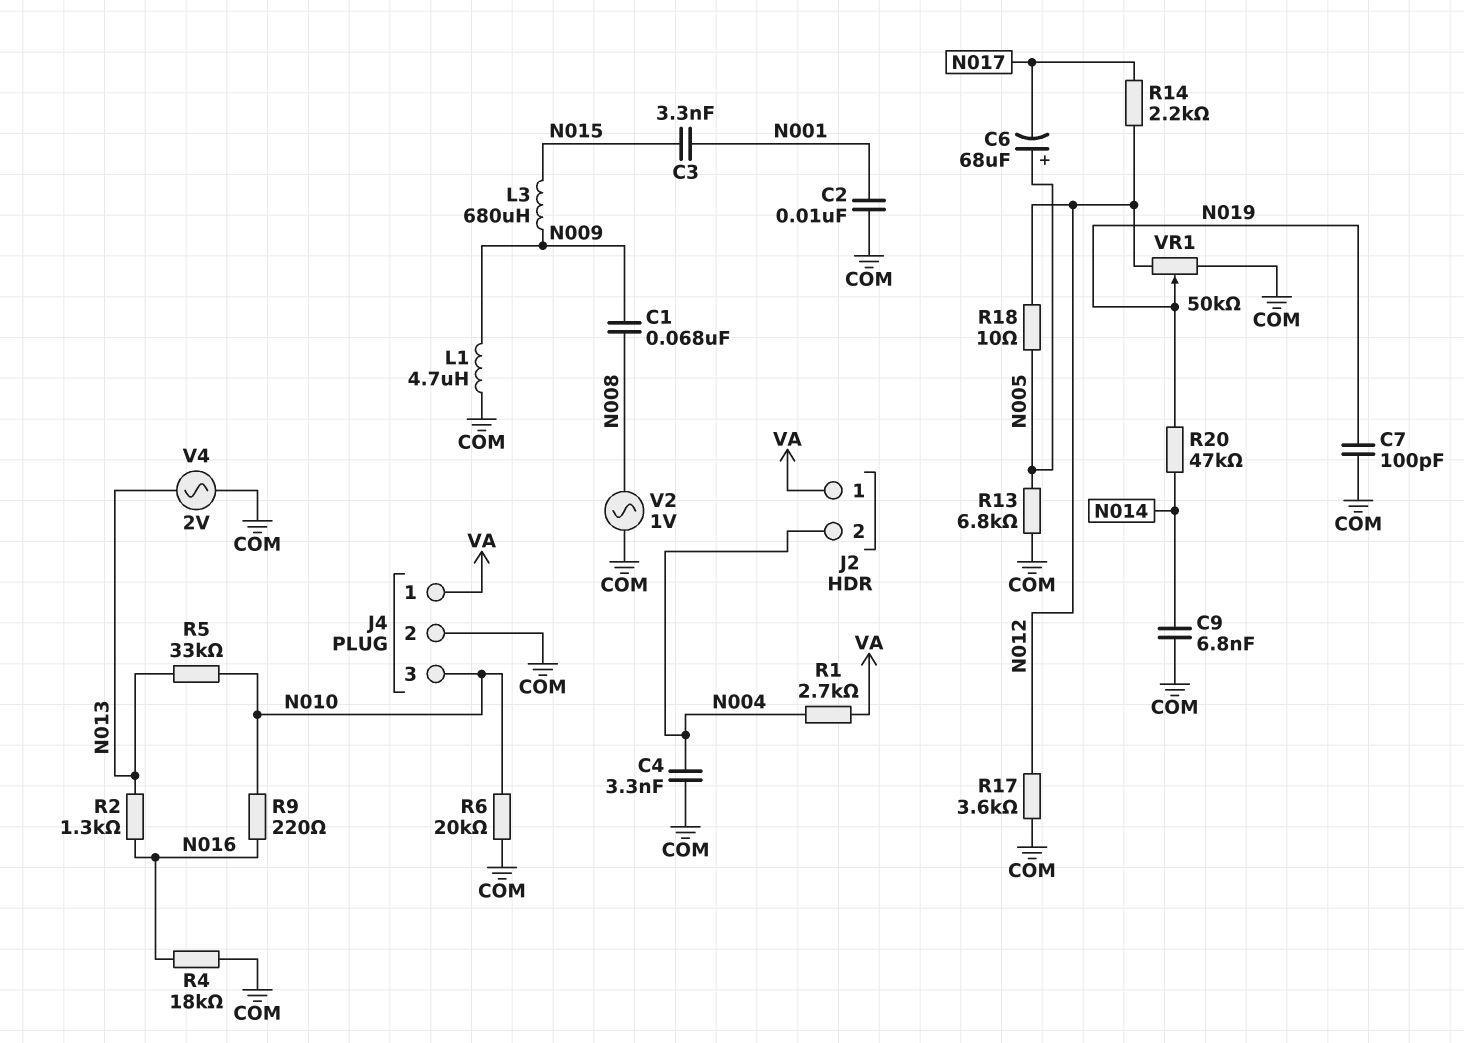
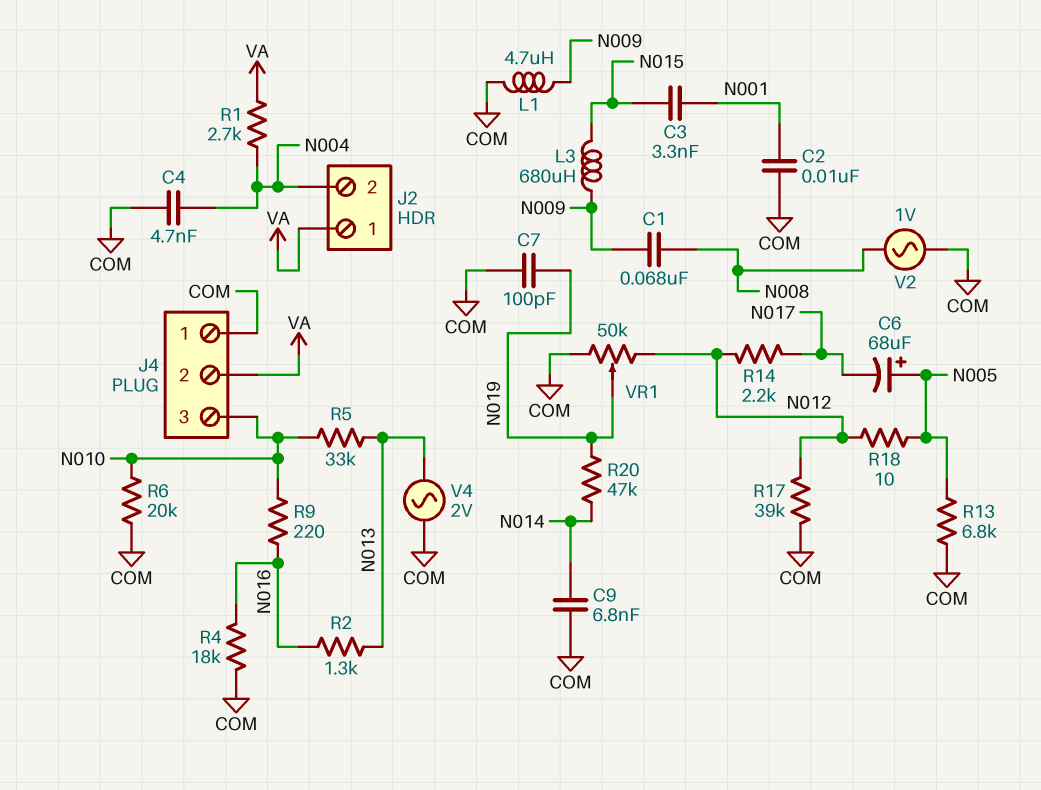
C4: 3.3nF (COM, N004) -> 4.7nF (COM, N004)
J4 pin 1: VA -> COM
J4 pin 2: COM -> VA
R17: 3.6k (COM, N012) -> 39k (COM, N012)

